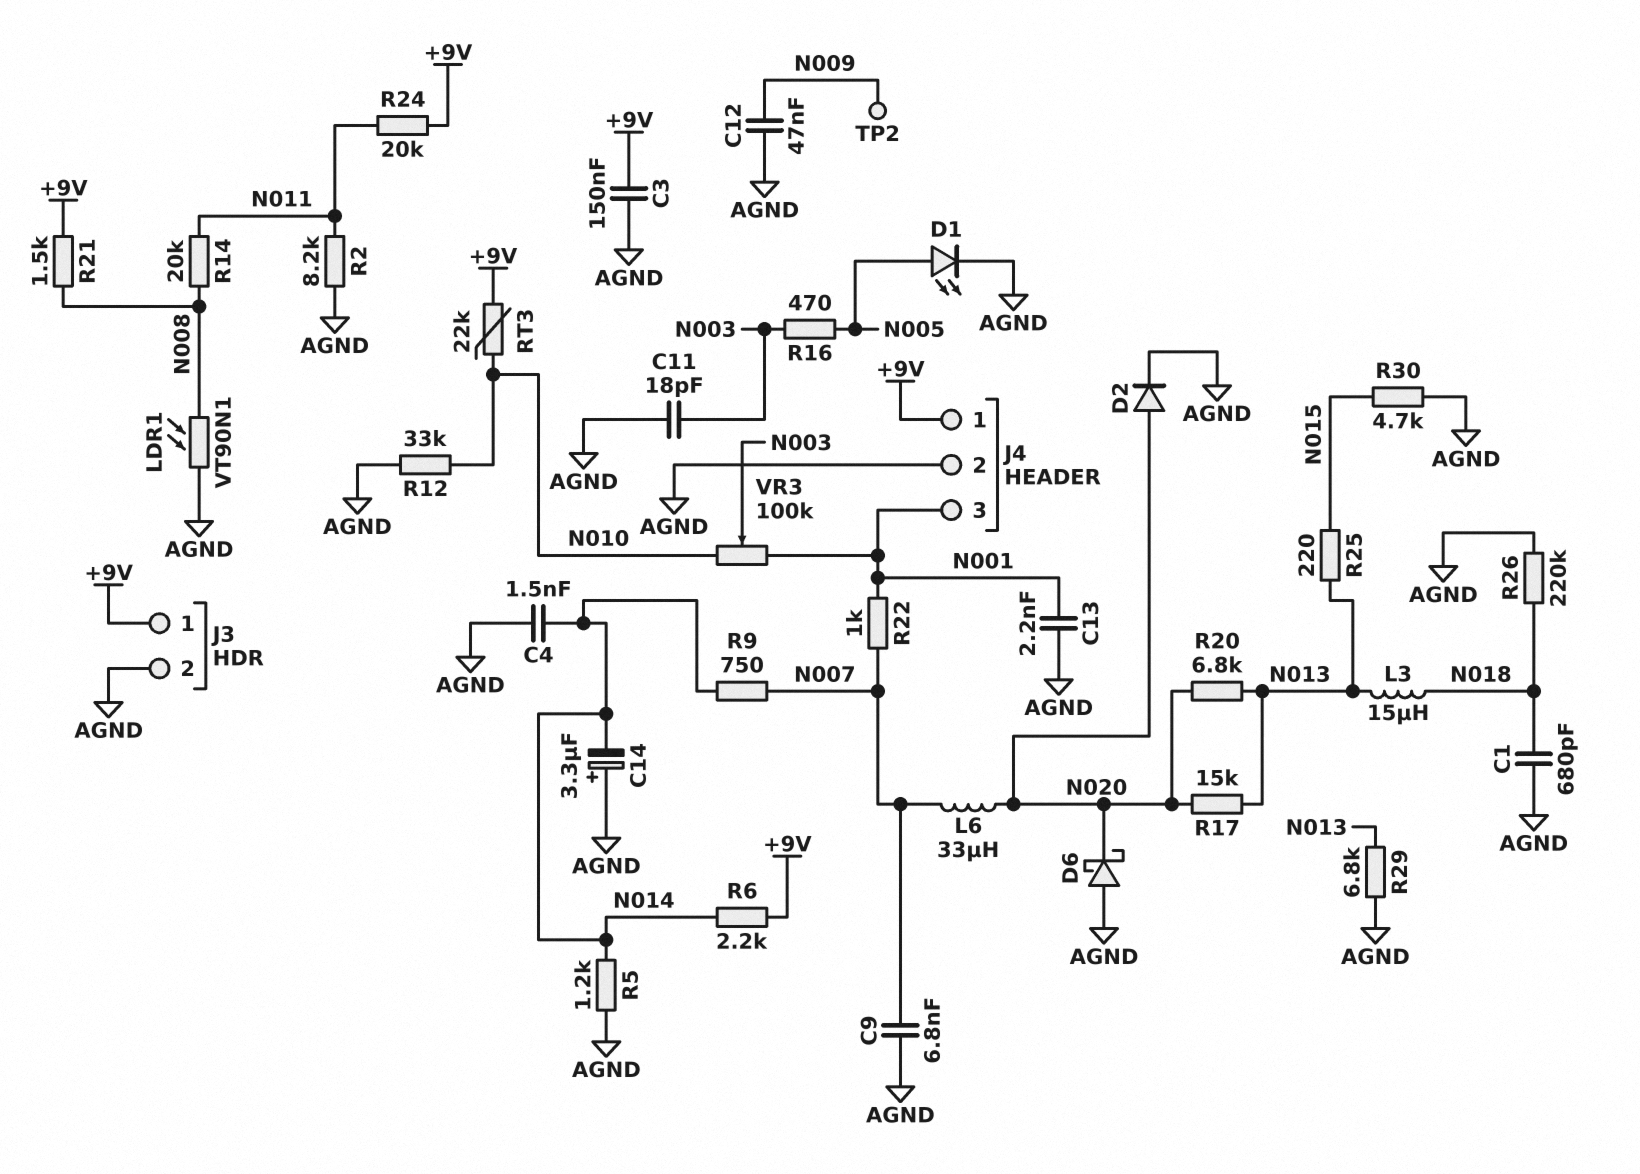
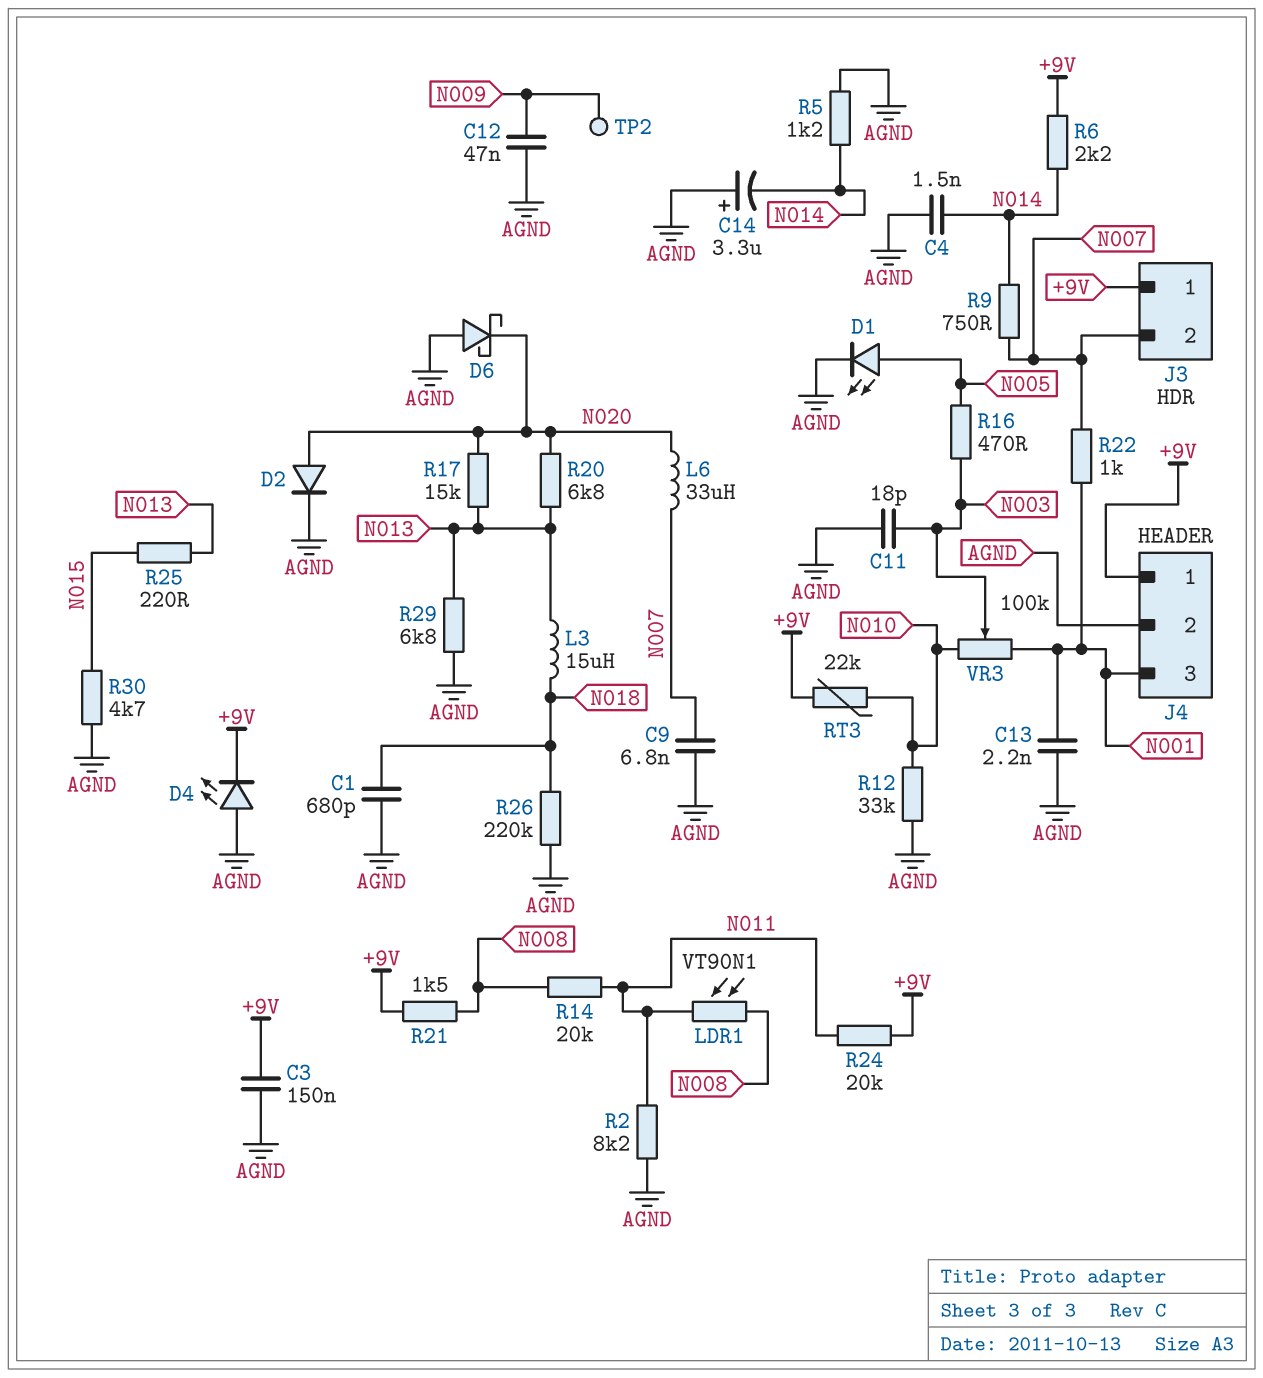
D4: none -> LED (A AGND, K +9V)
J3 pin 2: AGND -> N007
LDR1: VT90N1 (AGND, N008) -> VT90N1 (N008, N011)

